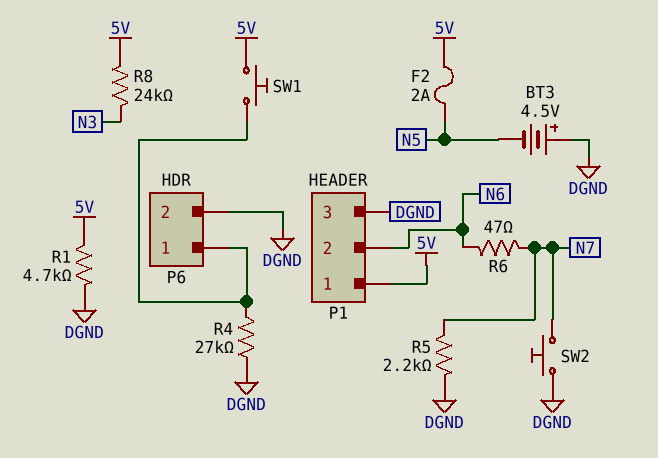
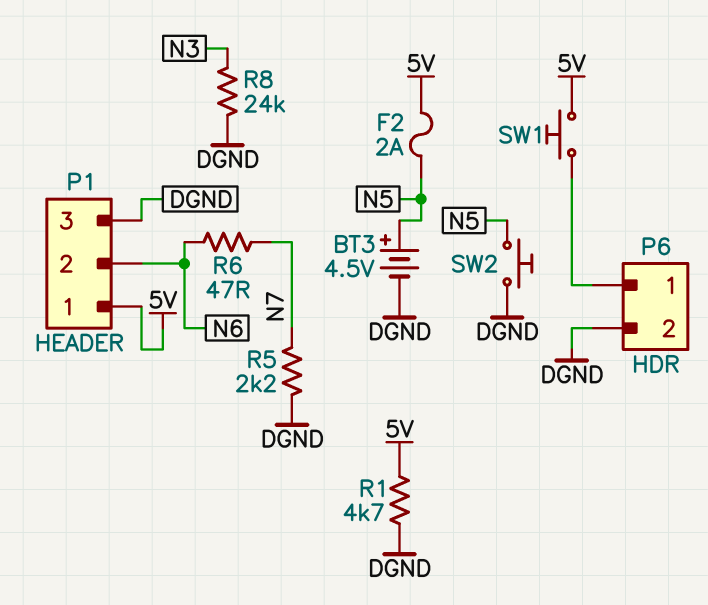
BT3: 4.5V (plus DGND, minus N5) -> 4.5V (plus N5, minus DGND)
R4: 27k (DGND, P6/1) -> none
R8: 24k (5V, N3) -> 24k (DGND, N3)
SW2: button (DGND, N7) -> button (DGND, N5)

